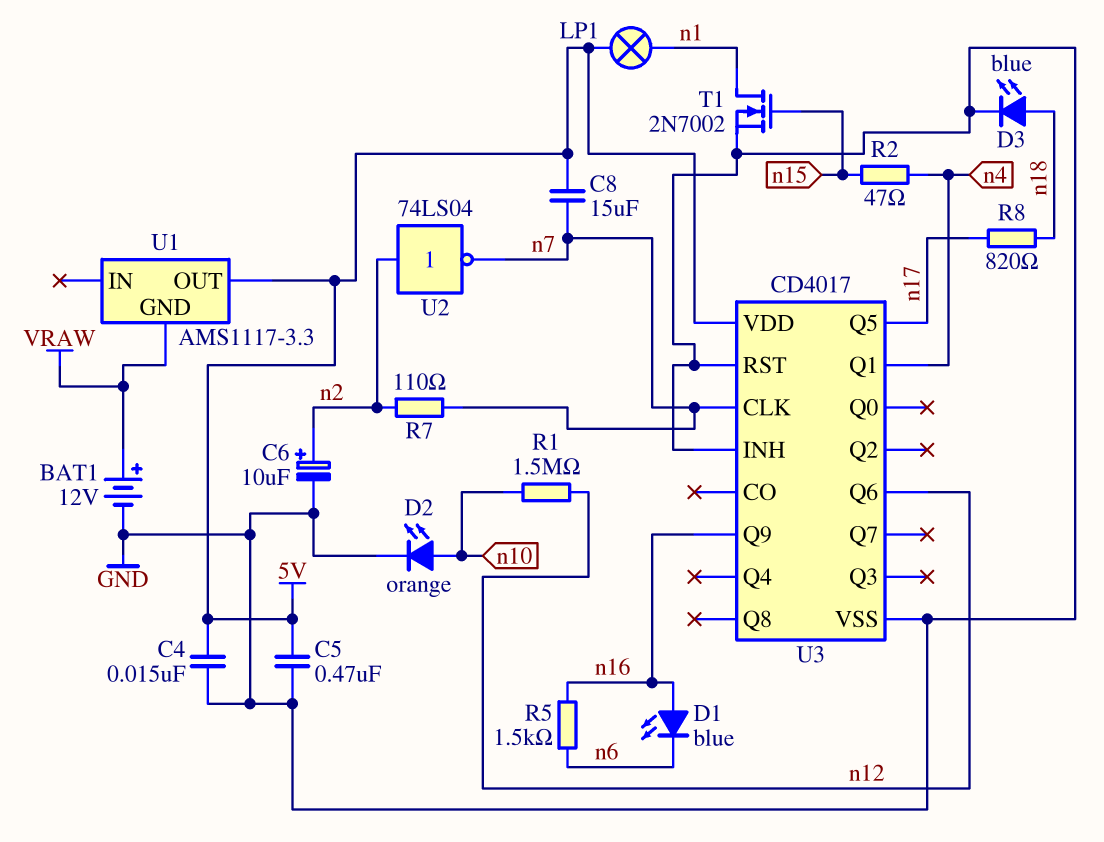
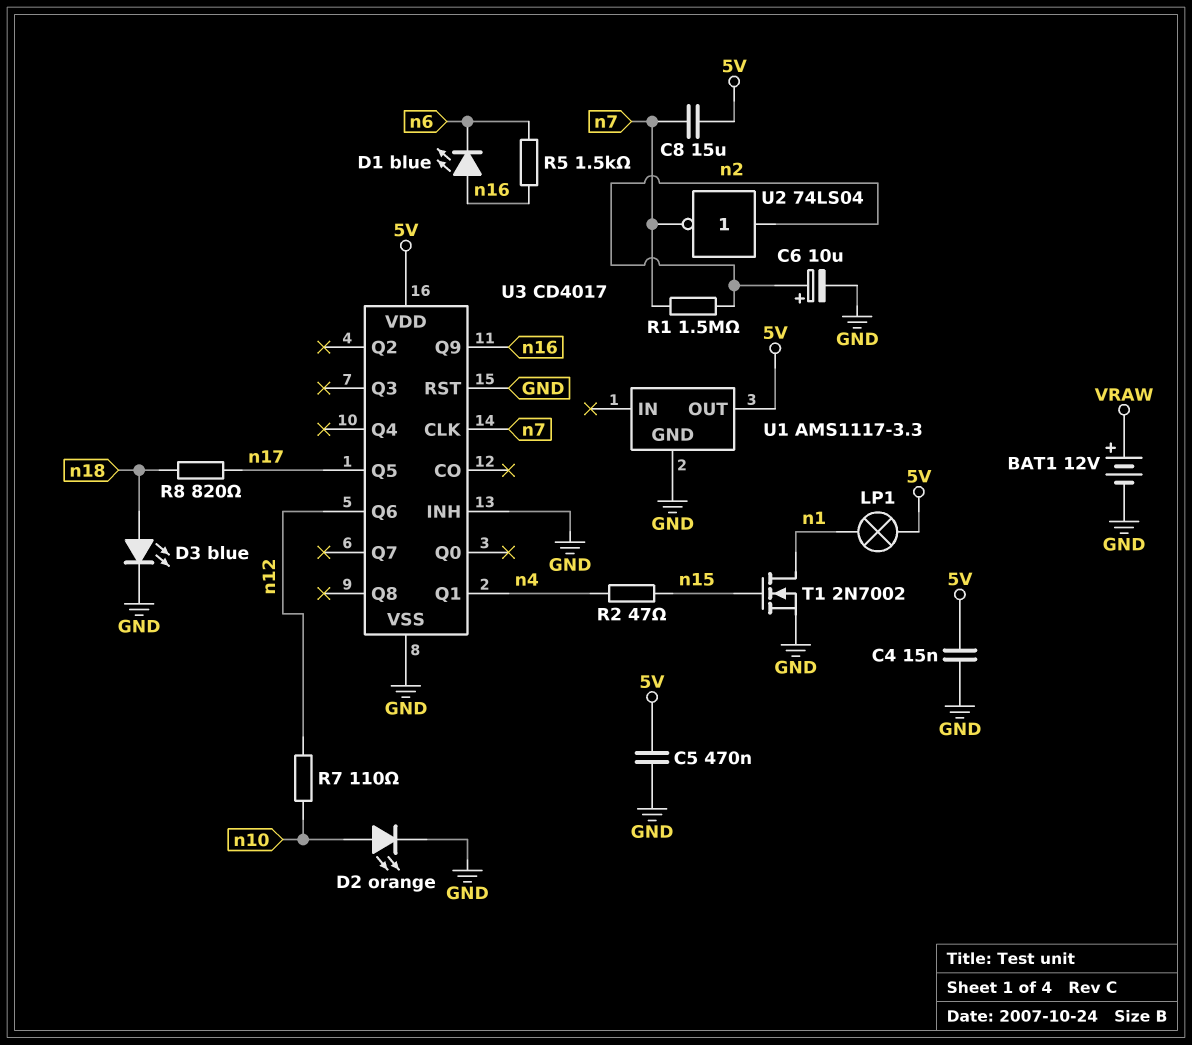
R1: 1.5M (n10, n12) -> 1.5M (n2, n7)
R7: 110 (n2, n7) -> 110 (n10, n12)
U1 pin GND: VRAW -> GND

